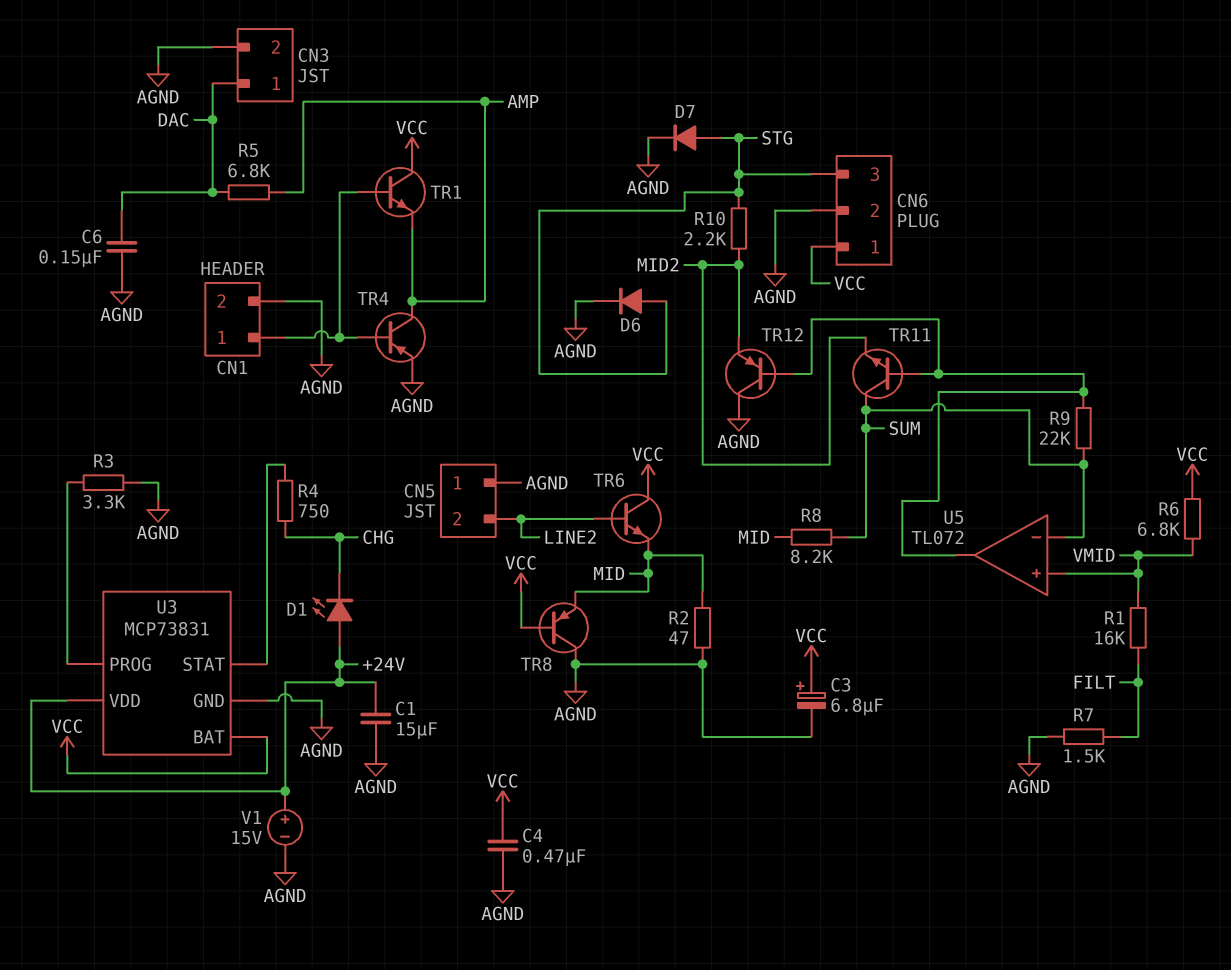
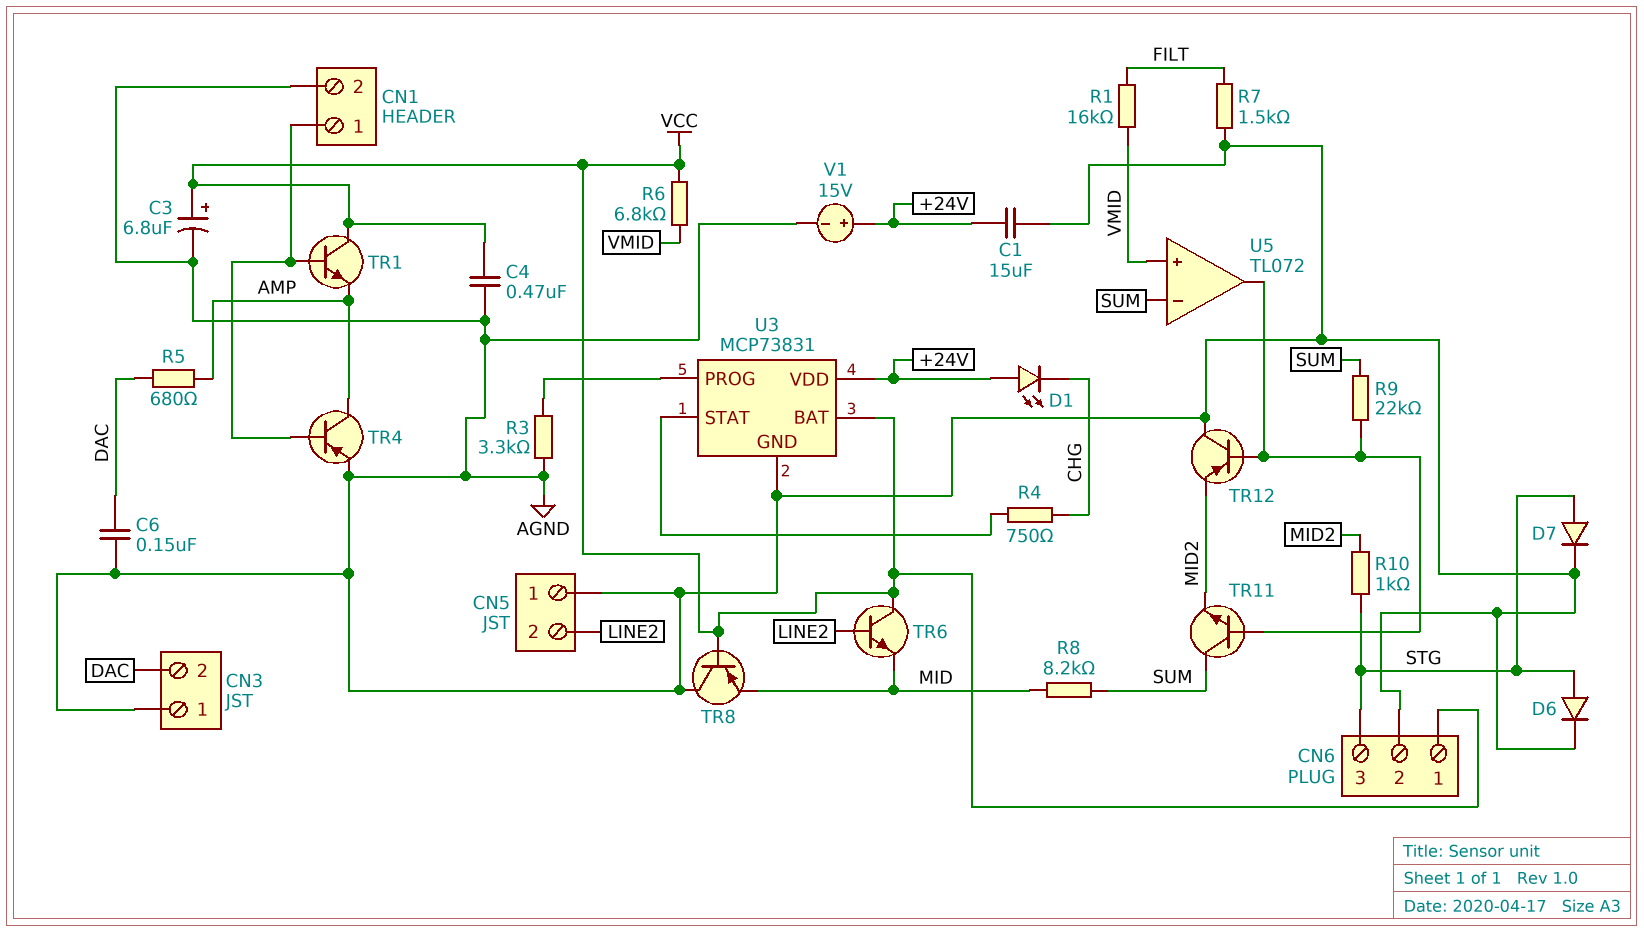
CN3 pin 1: DAC -> AGND
CN3 pin 2: AGND -> DAC
R2: 47 (AGND, MID) -> none
R5: 6.8k (AMP, DAC) -> 680 (AMP, DAC)
R10: 2.2k (MID2, STG) -> 1k (MID2, STG)

